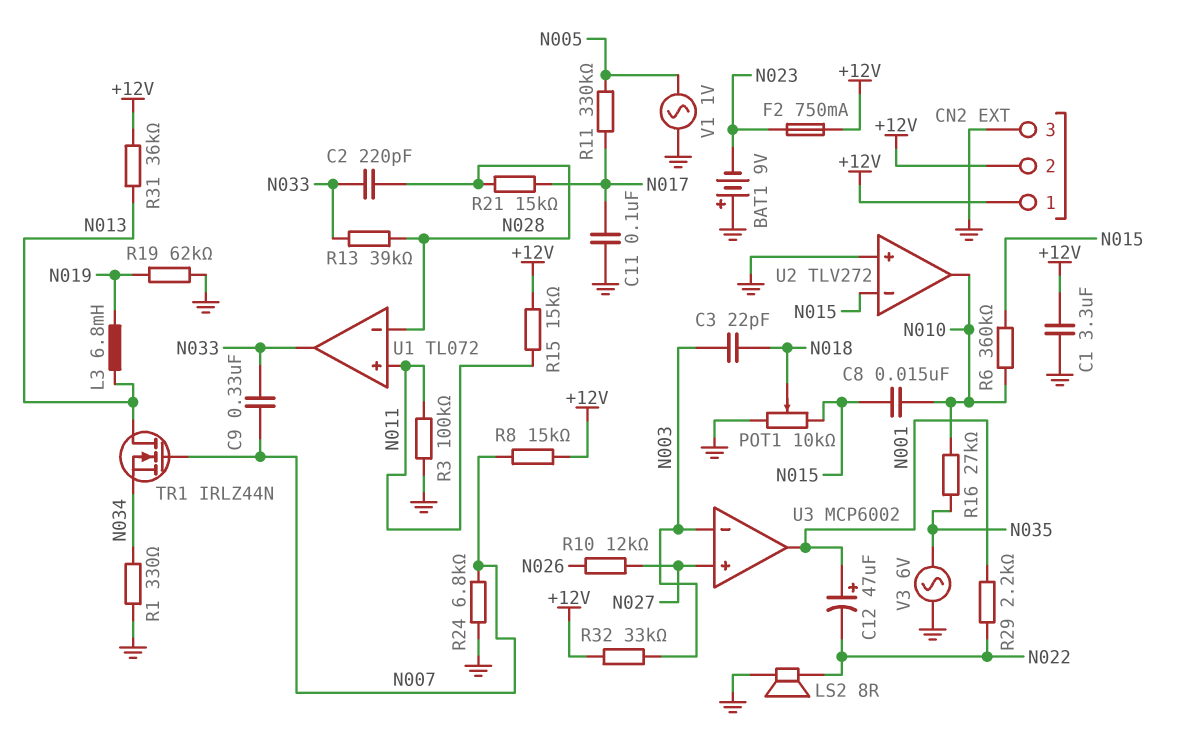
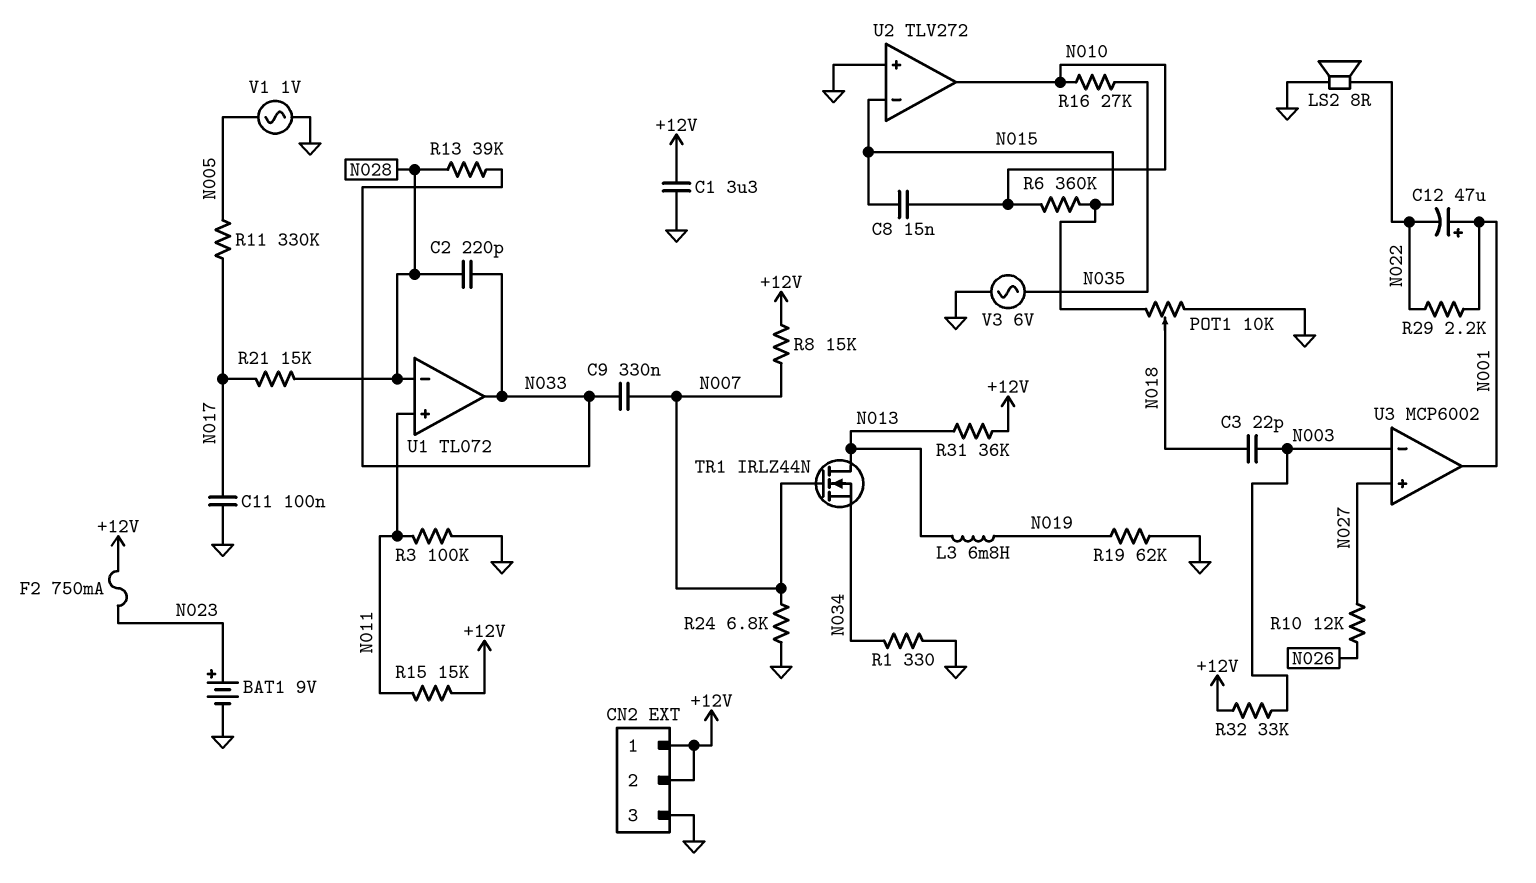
BAT1: 9V (plus GND, minus N023) -> 9V (plus N023, minus GND)

